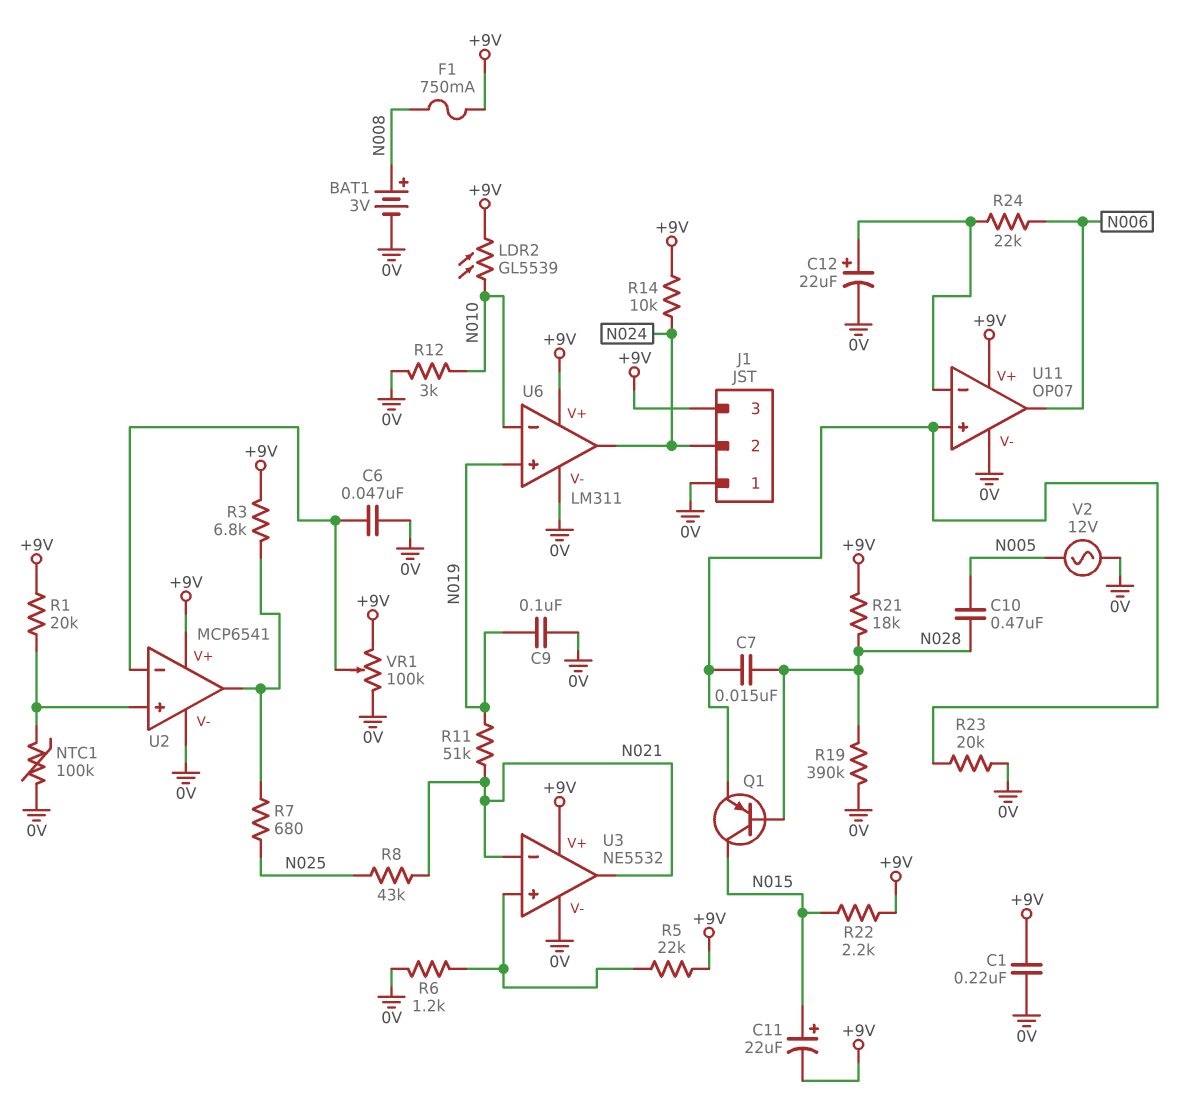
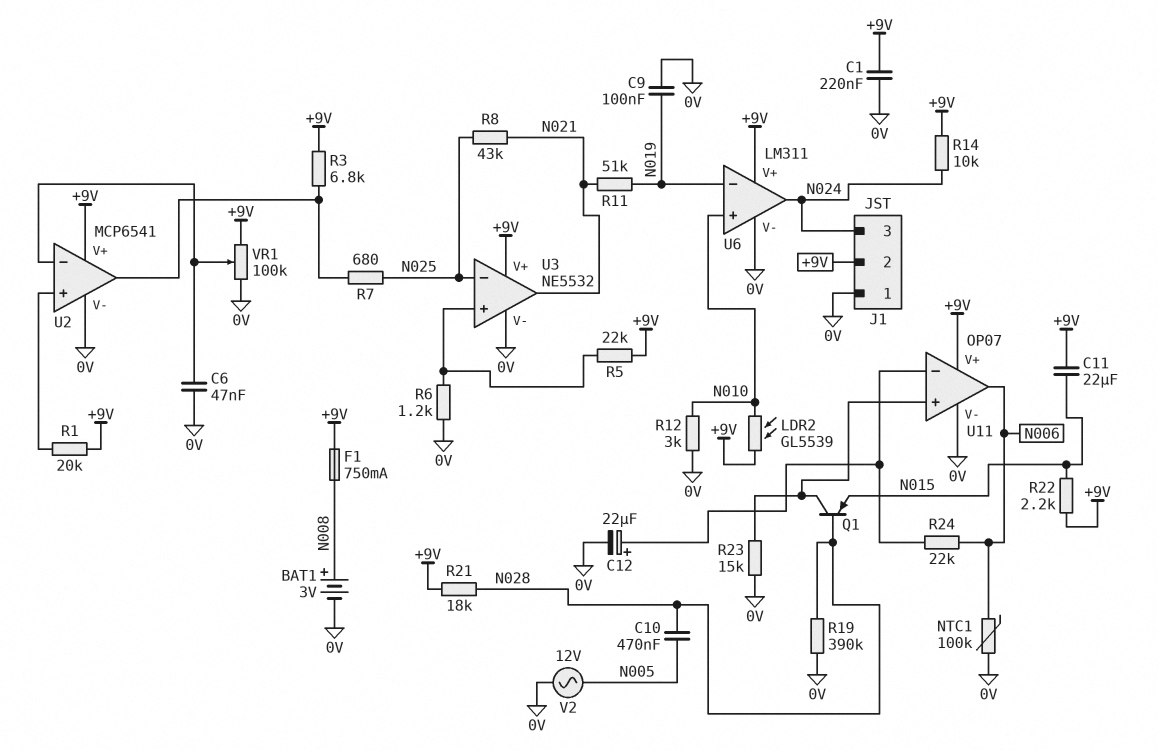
C7: 15nF (N028, U11/in+) -> none
C11: 22uF (plus N015, minus +9V) -> 22uF (+9V, N015)
J1 pin 2: N024 -> +9V
J1 pin 3: +9V -> N024
NTC1: 100k (0V, U2/in+) -> 100k (0V, N006)
Q1: PNP (B N028, C N015, E U11/in+) -> PNP (B N028, C U11/in+, E N015)
R23: 20k (0V, U11/in+) -> 15k (0V, U11/in+)
U3 pin in-: N021 -> N025
U6 pin in+: N019 -> N010
U6 pin in-: N010 -> N019

